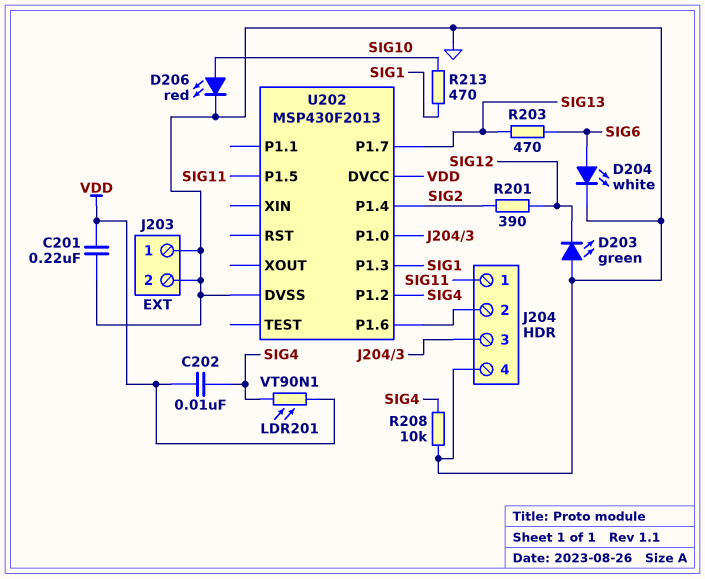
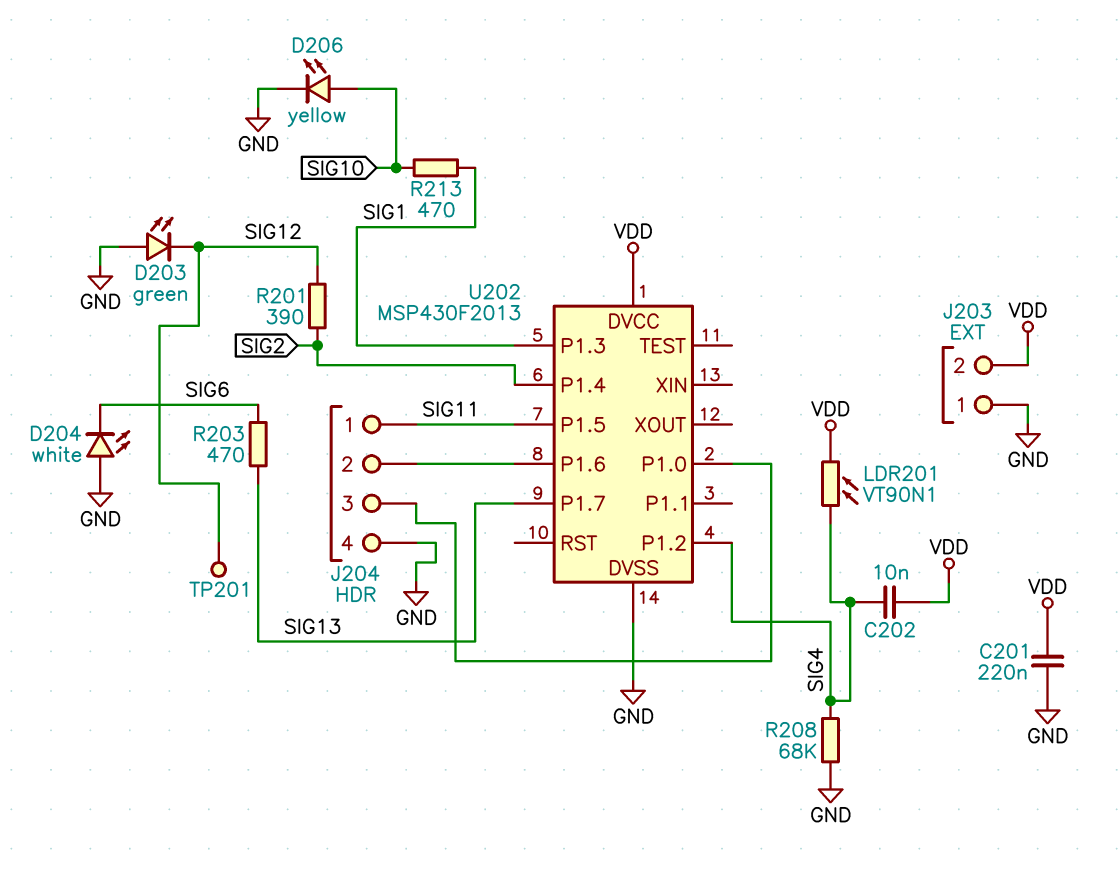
D204: LED white (A SIG6, K GND) -> LED white (A GND, K SIG6)
D206: LED red (A SIG10, K GND) -> LED yellow (A SIG10, K GND)
J203 pin 2: GND -> VDD
R208: 10k (GND, SIG4) -> 68k (GND, SIG4)
TP201: none -> test point (SIG12)

